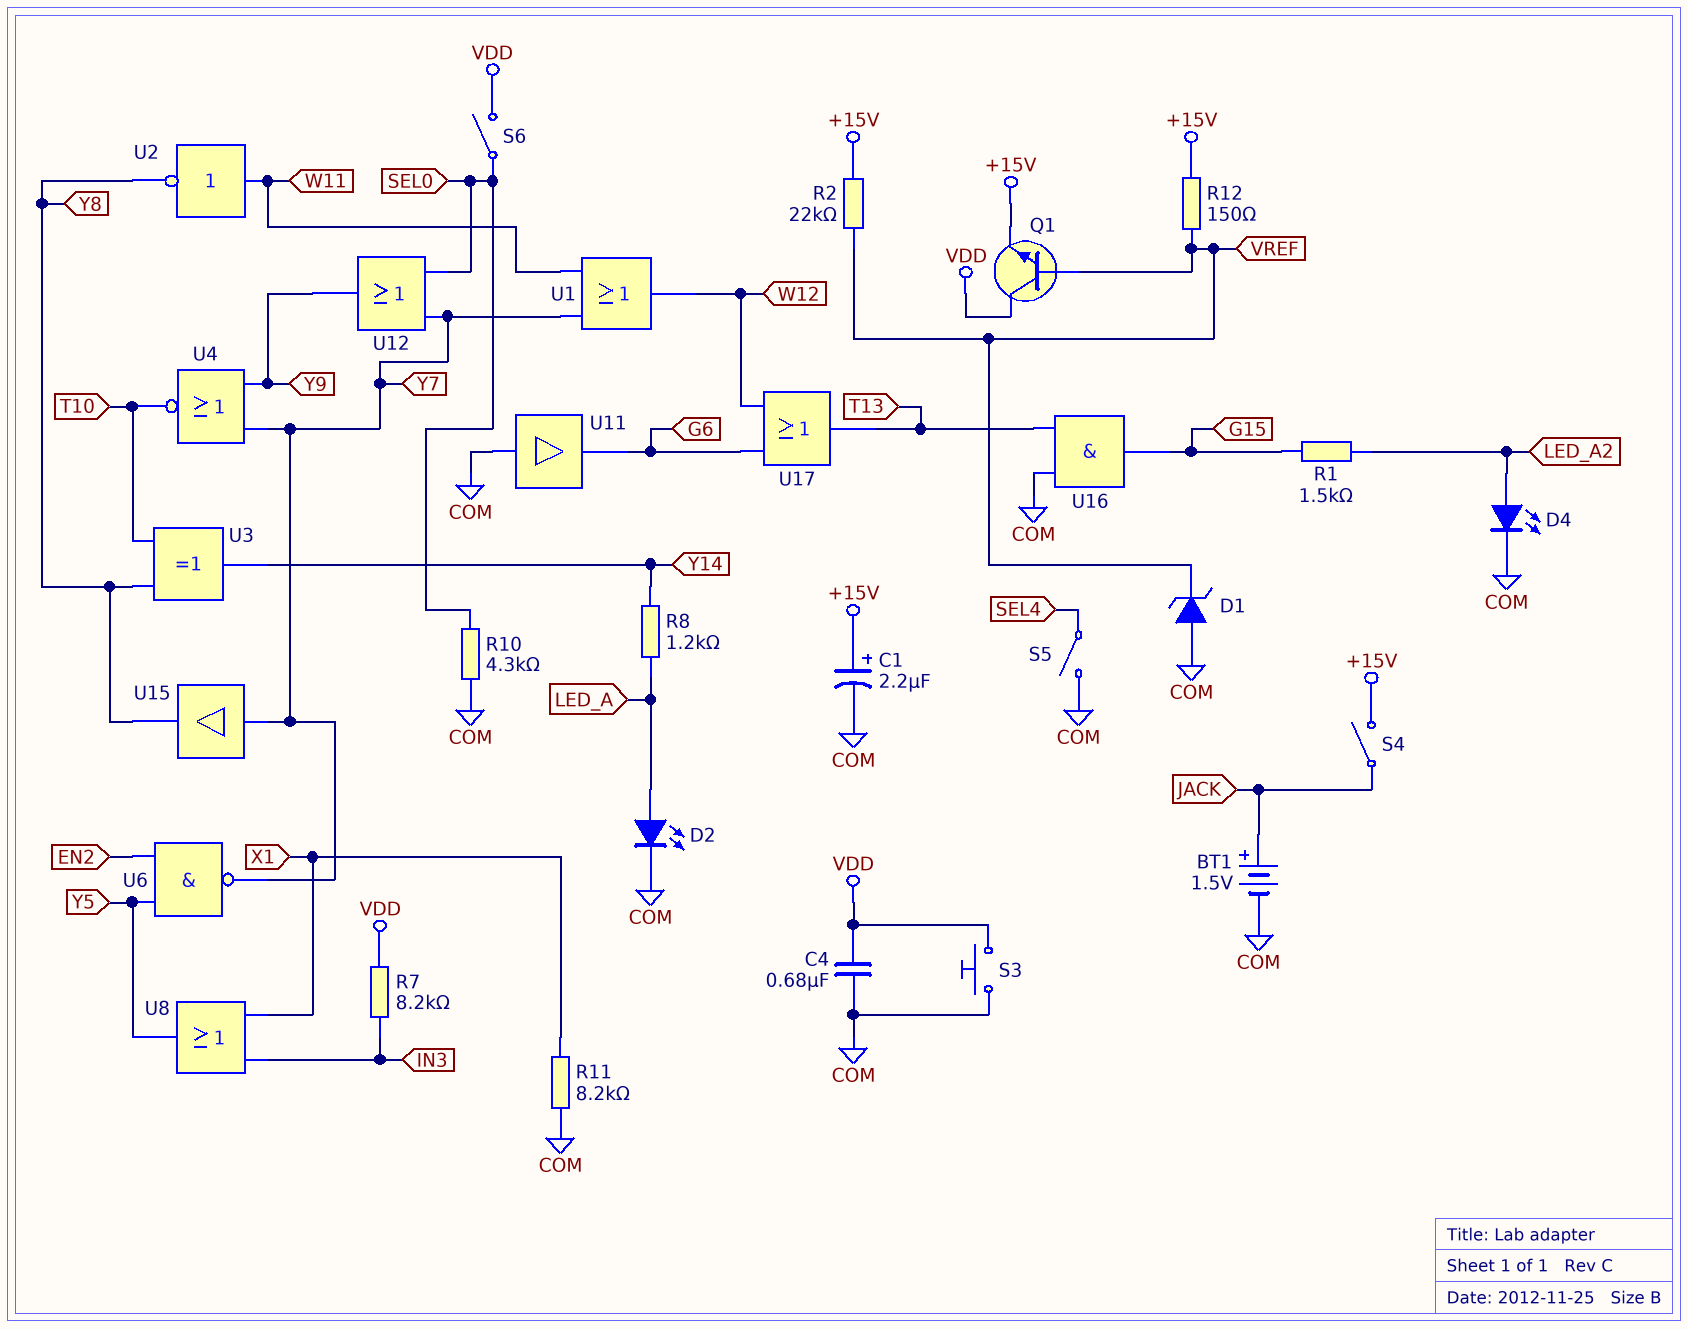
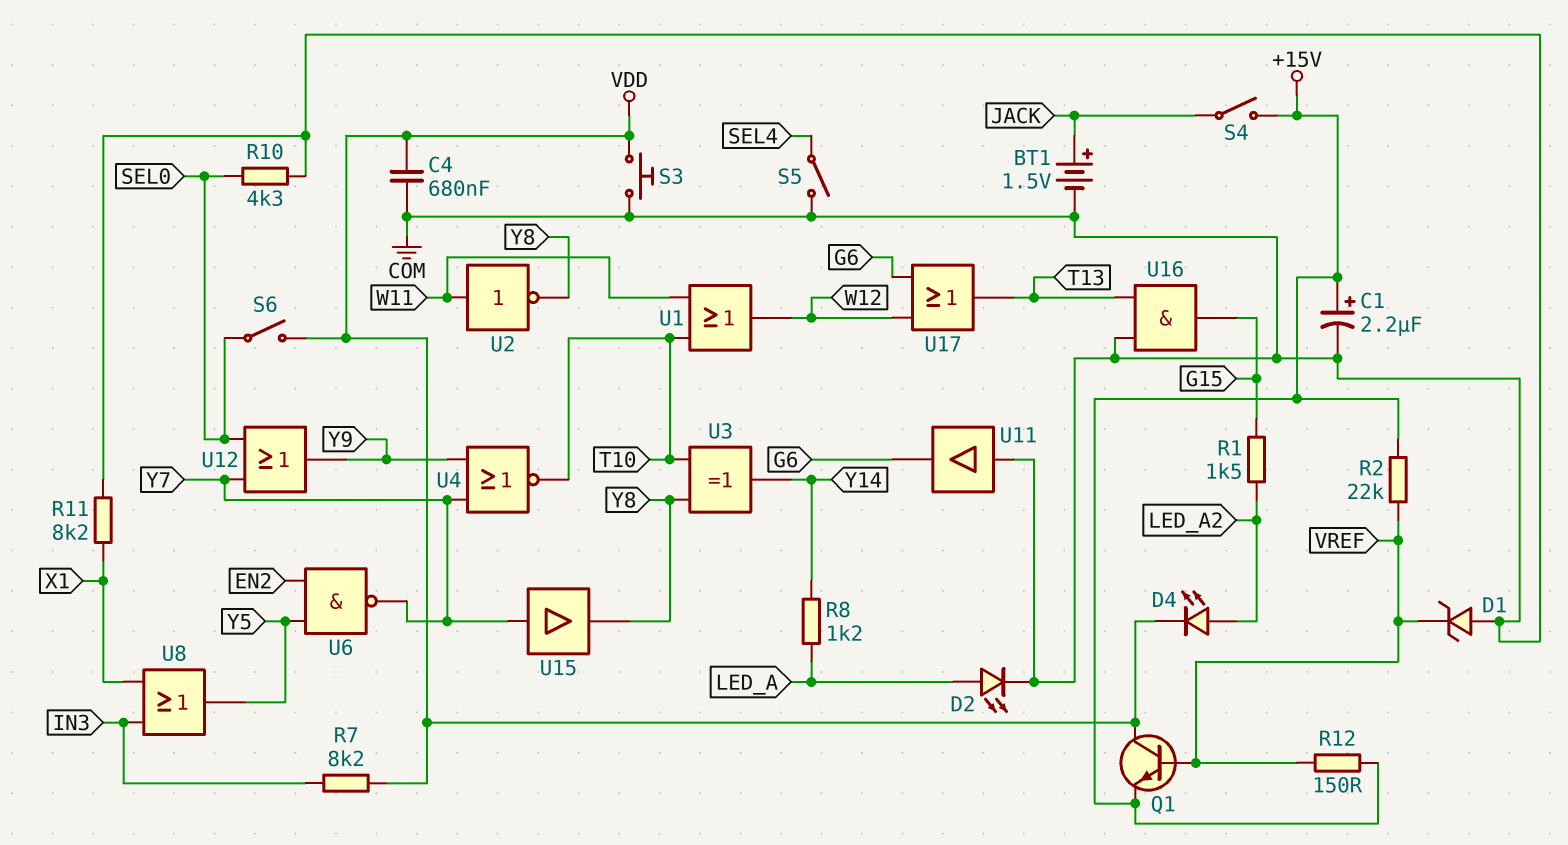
D4: LED (A LED_A2, K COM) -> LED (A LED_A2, K VDD)
U1: OR (in W11, in Y7, out W12) -> OR (in T10, in W11, out W12)

